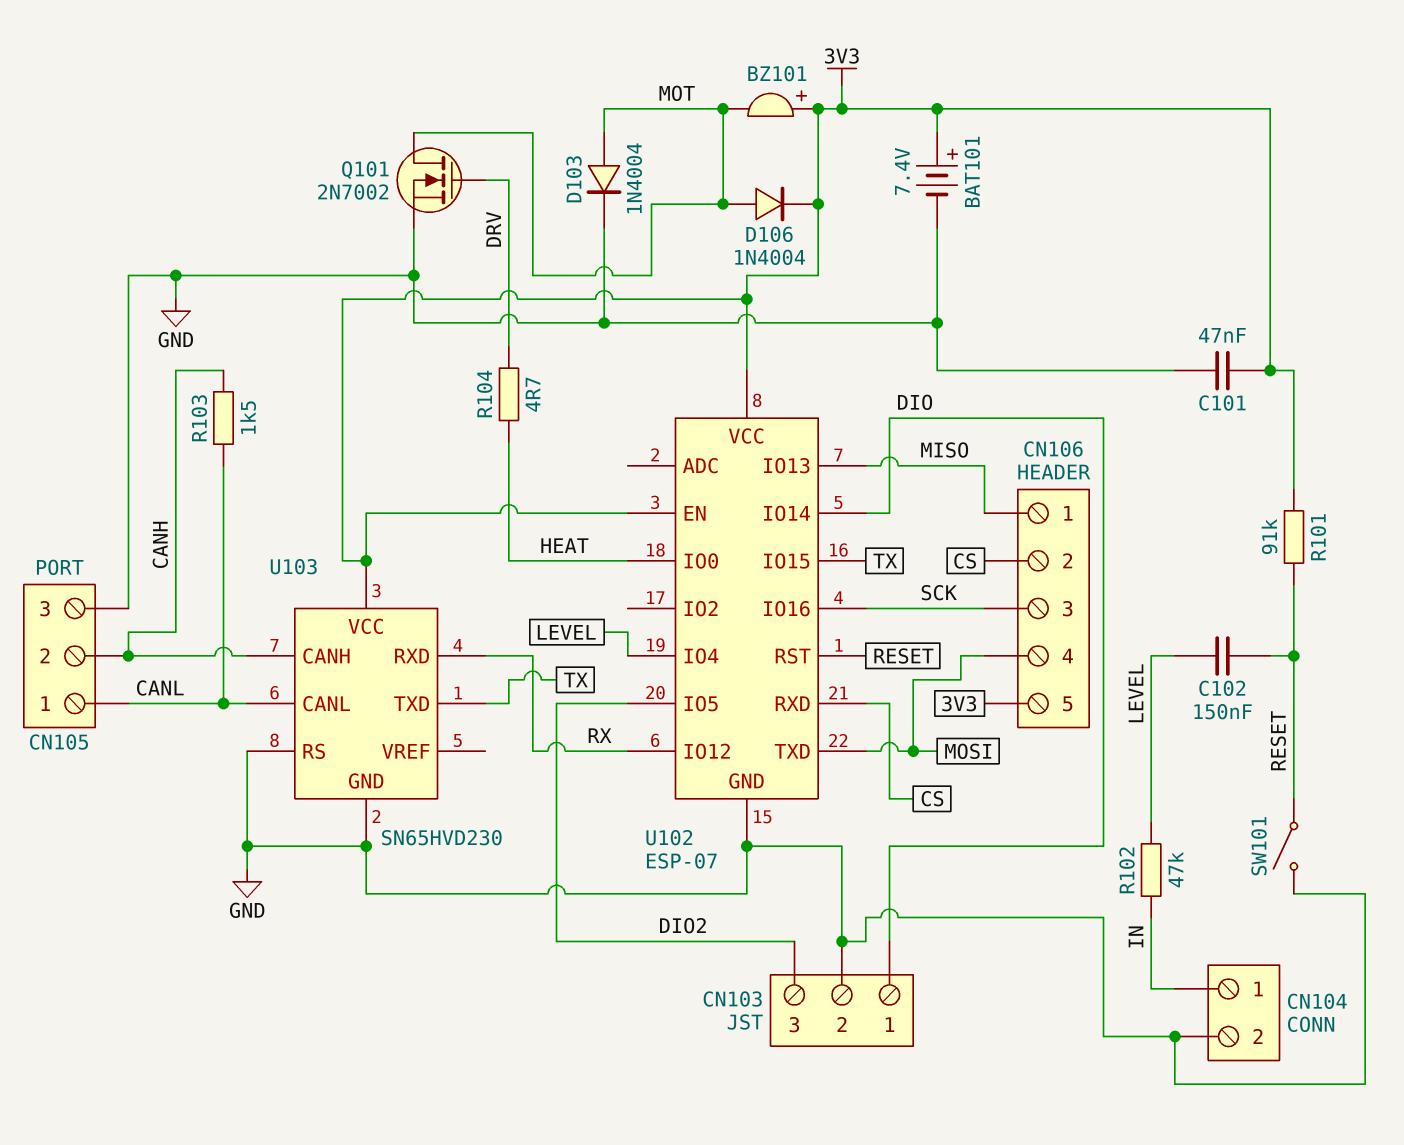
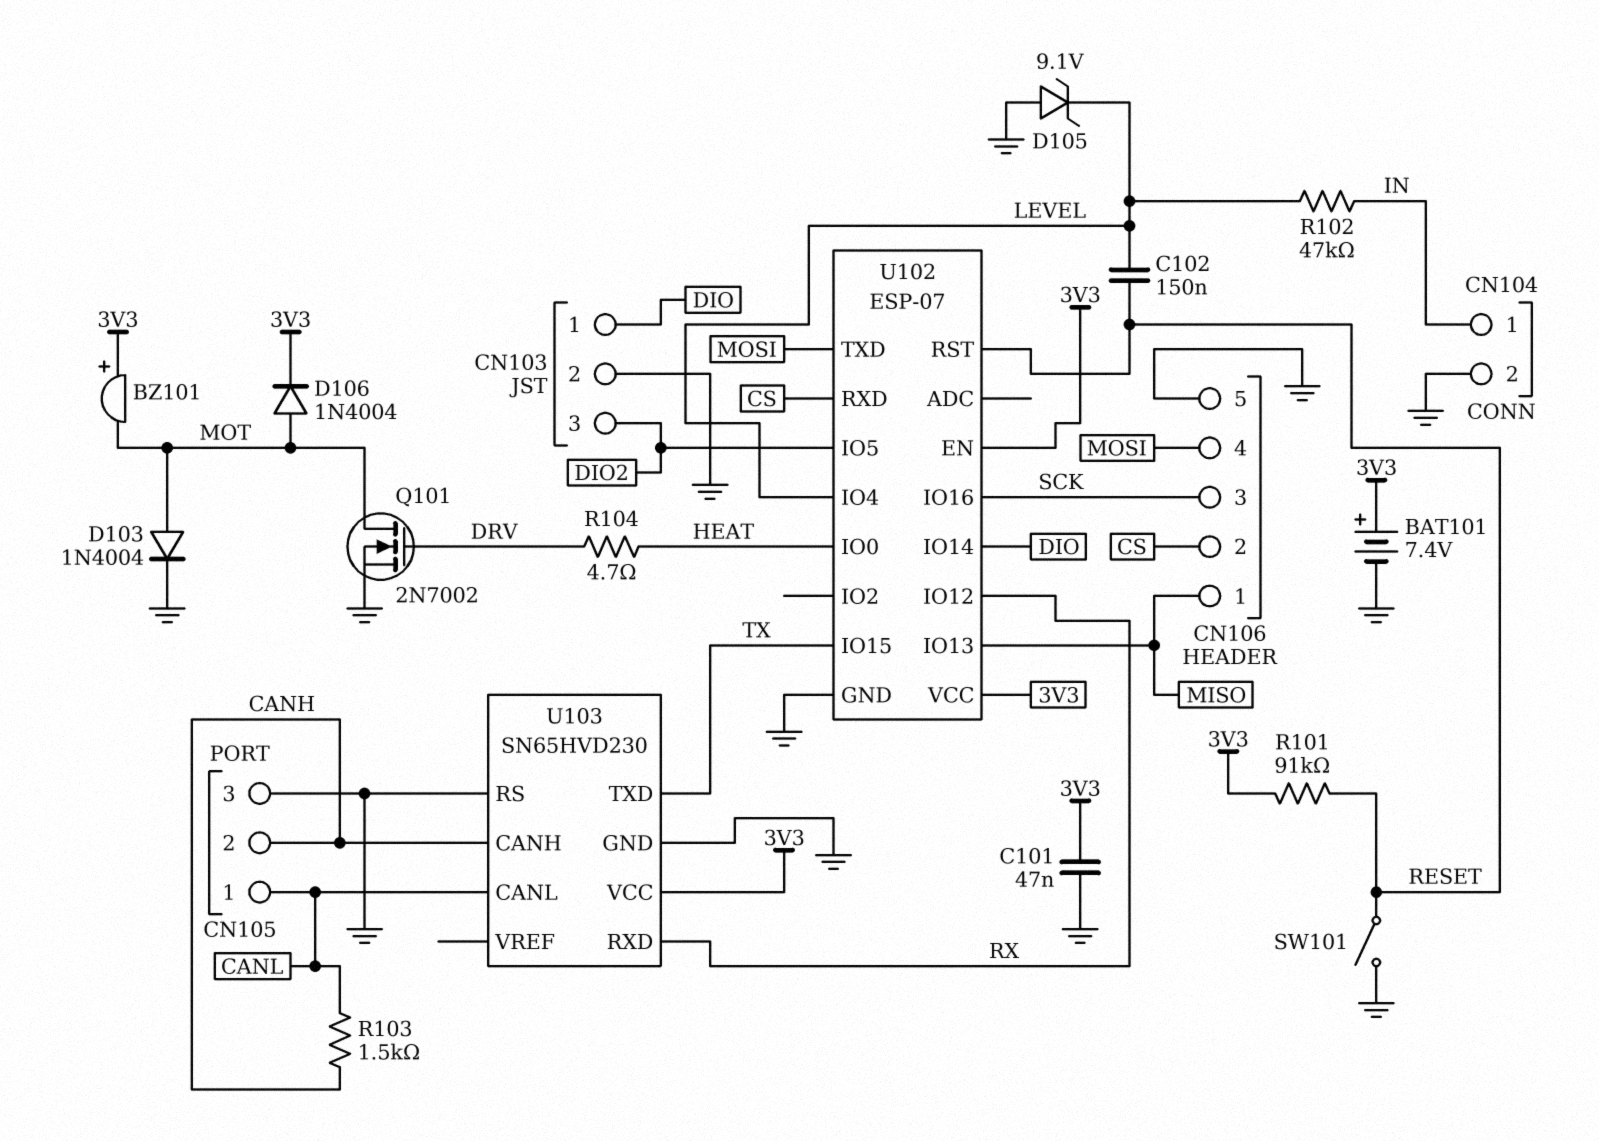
CN106 pin 5: 3V3 -> GND
D105: none -> zener 9.1V (A GND, K LEVEL)

